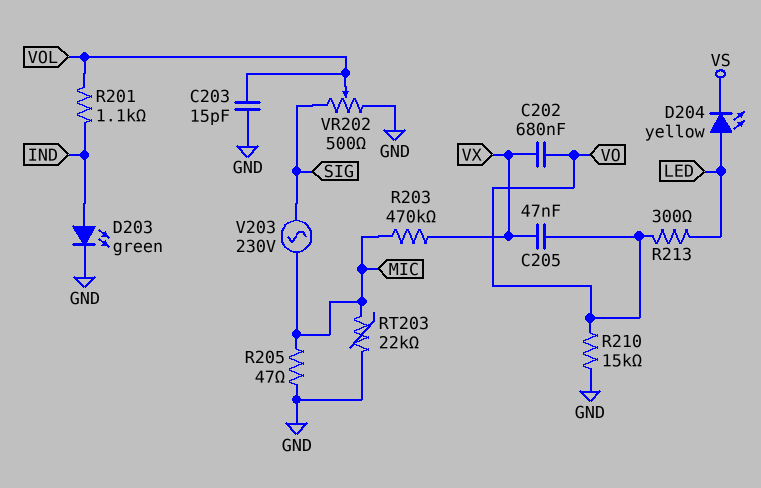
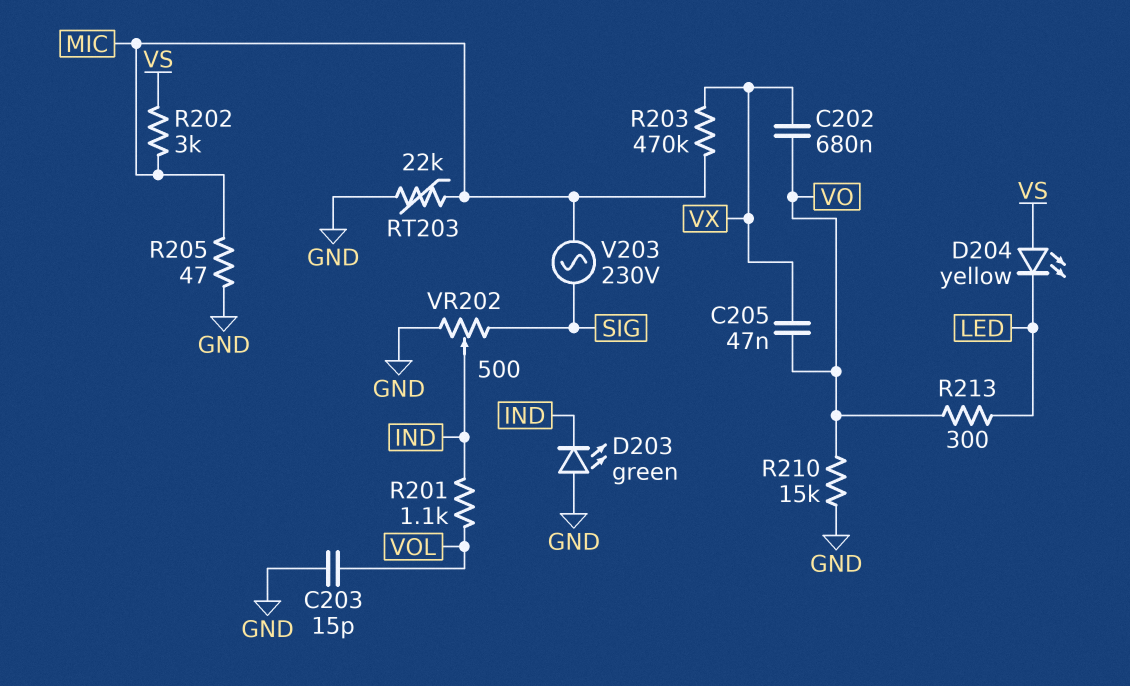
D203: LED green (A IND, K GND) -> LED green (A GND, K IND)
D204: LED yellow (A LED, K VS) -> LED yellow (A VS, K LED)
R202: none -> 3k (MIC, VS)
VR202: 500 (GND, SIG, wiper VOL) -> 500 (GND, SIG, wiper IND)

